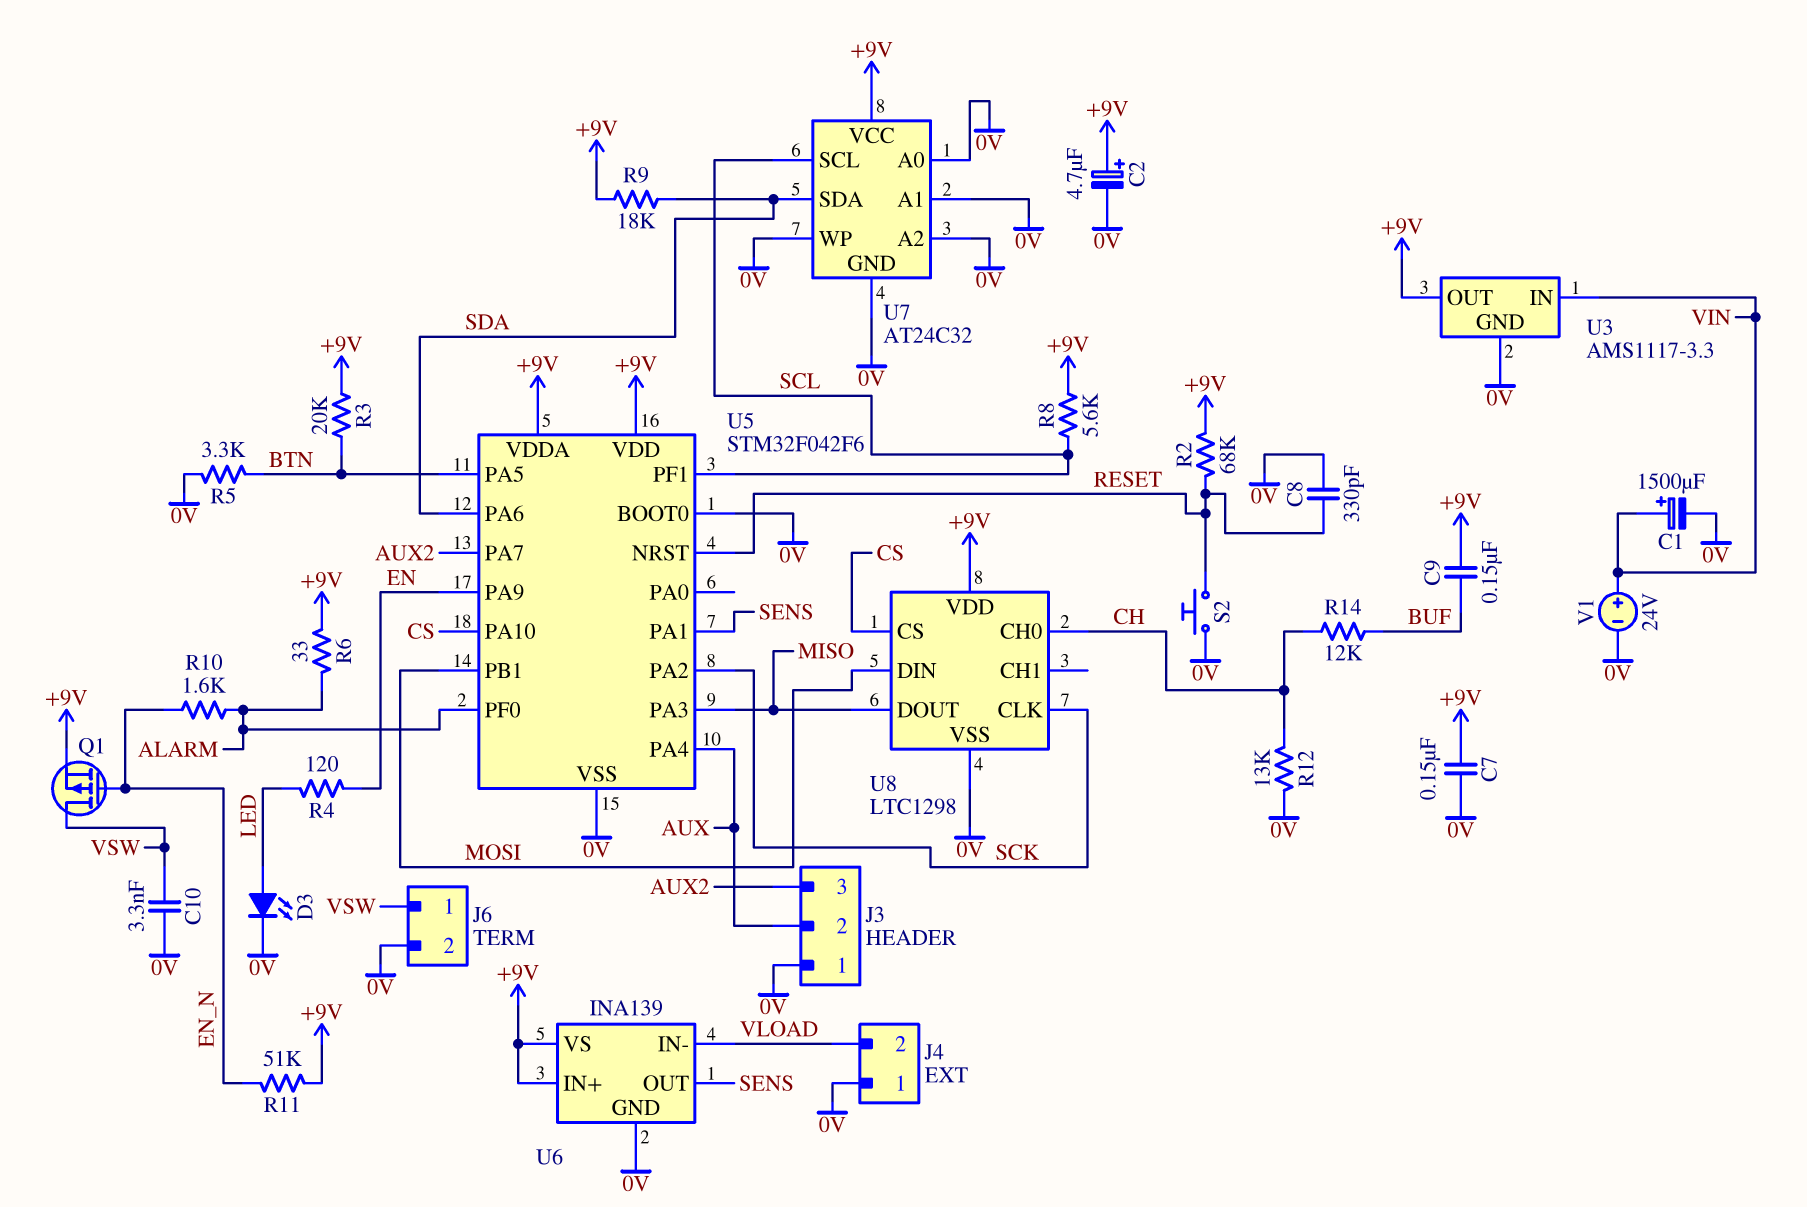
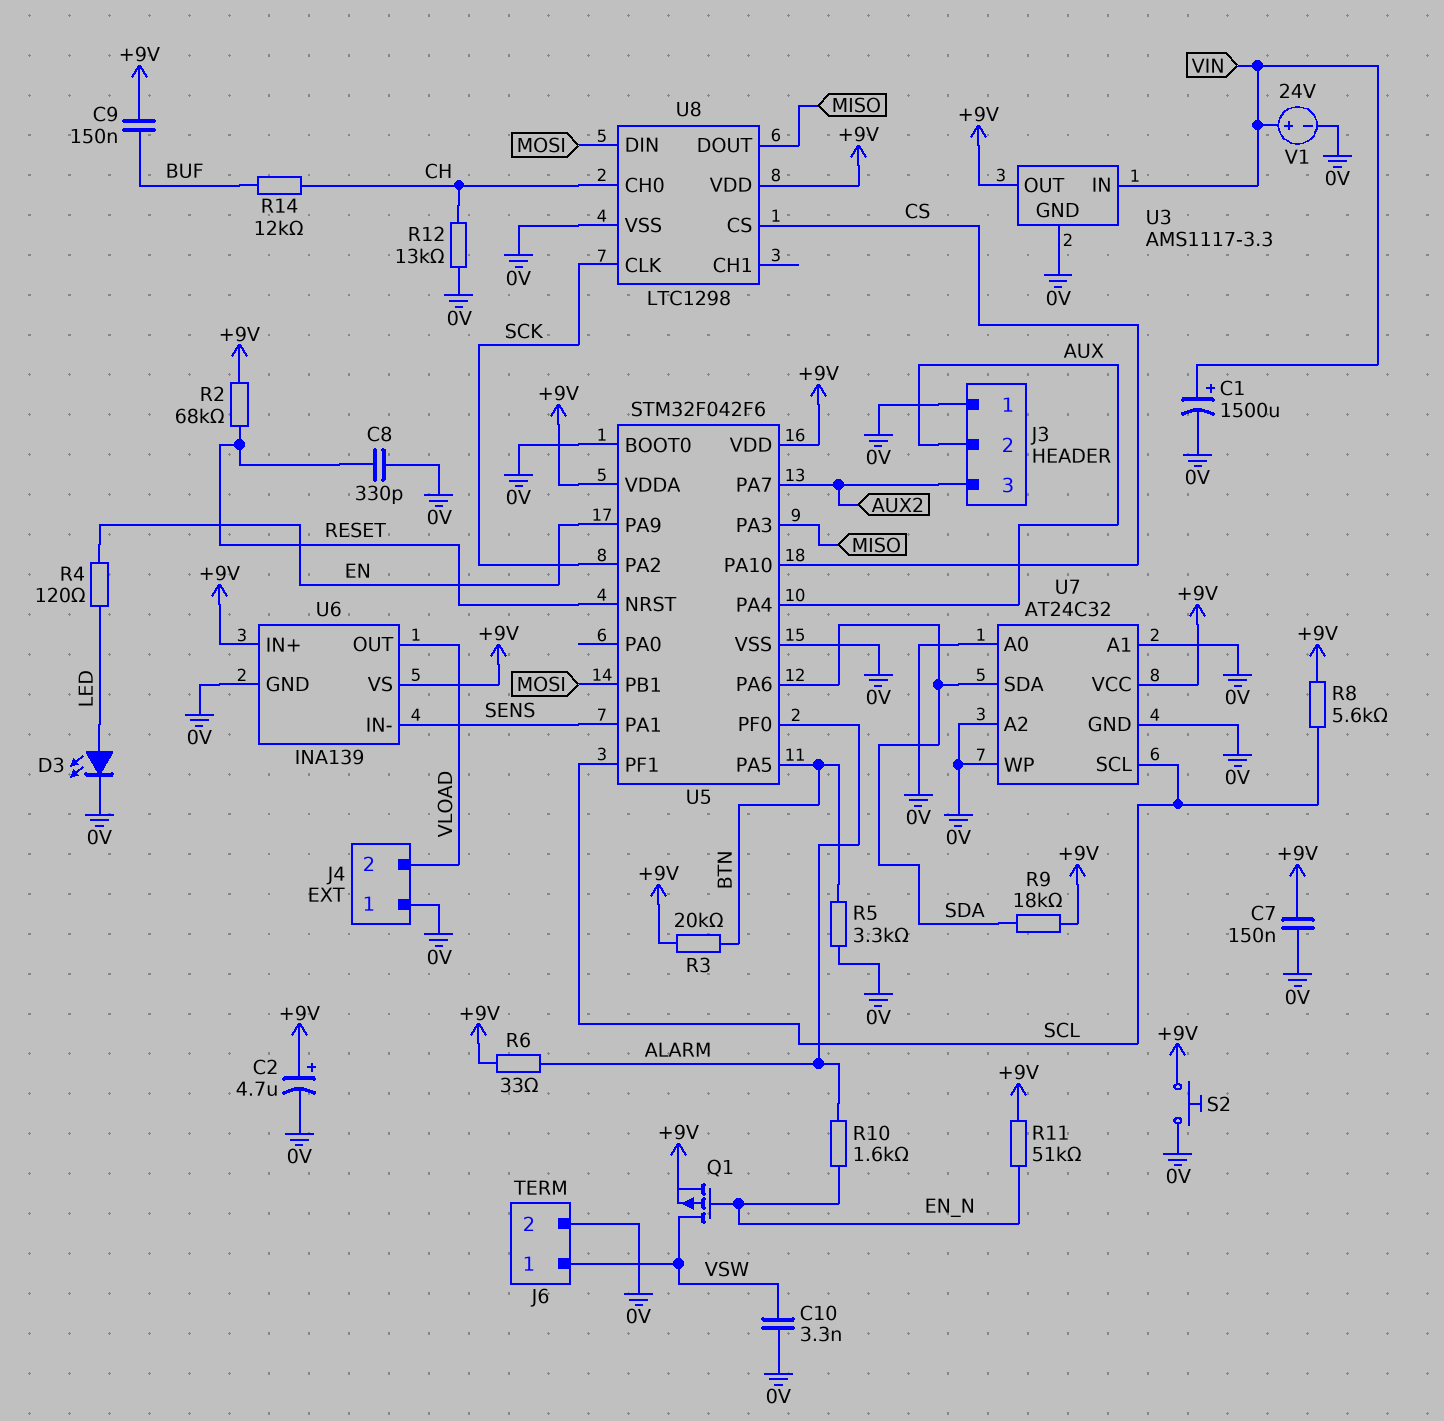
S2: button (0V, RESET) -> button (+9V, 0V)
U6 pin IN-: VLOAD -> SENS
U6 pin OUT: SENS -> VLOAD

